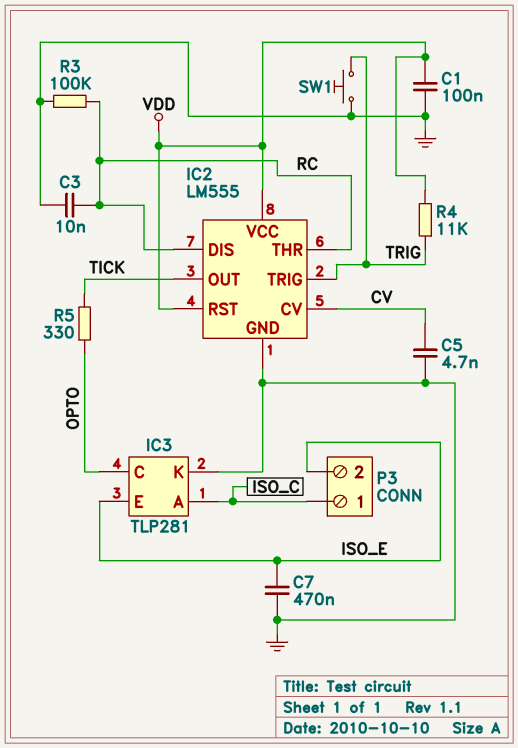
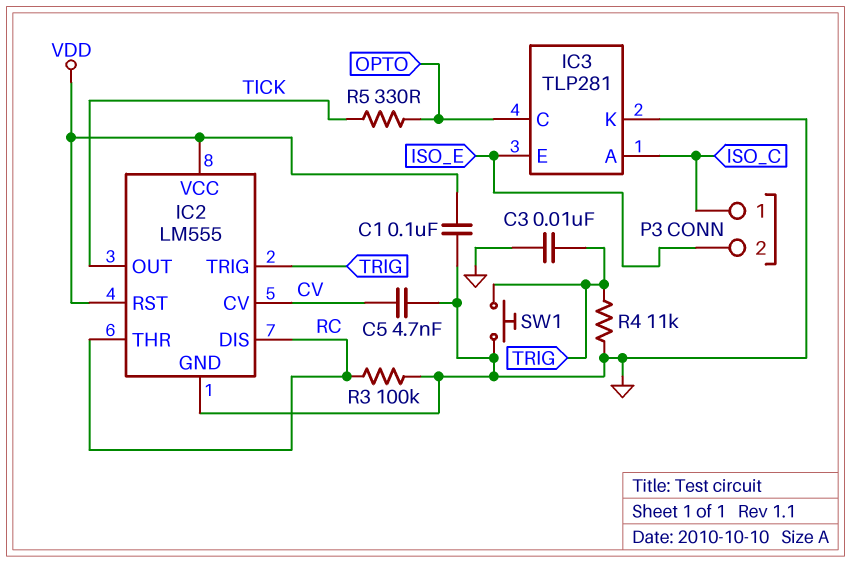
C3: 10nF (GND, RC) -> 10nF (GND, TRIG)
C7: 470nF (GND, ISO_E) -> none
R4: 11k (TRIG, VDD) -> 11k (GND, TRIG)

